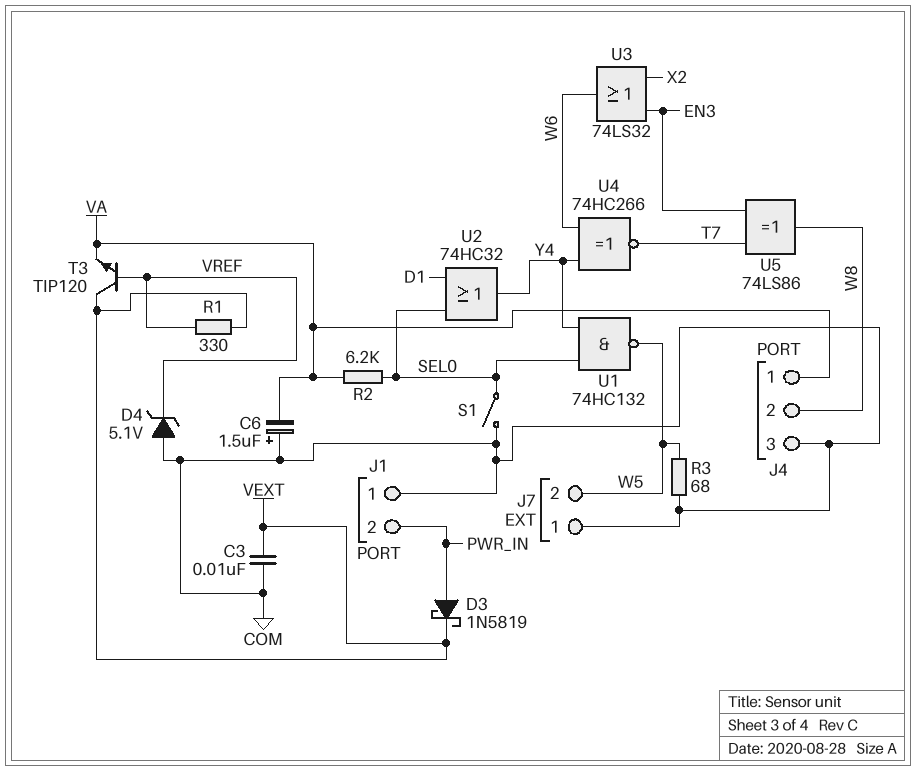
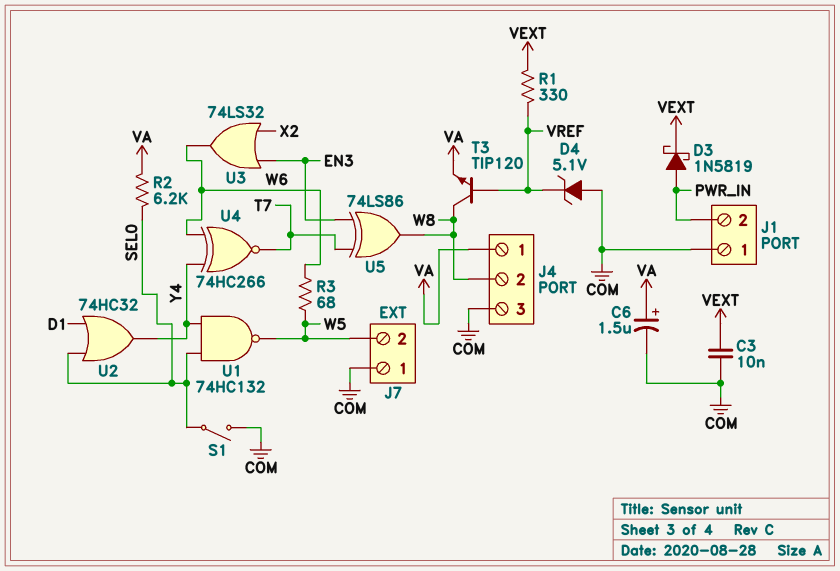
C6: 1.5uF (plus COM, minus VA) -> 1.5uF (plus VA, minus COM)
R3: 68 (COM, W5) -> 68 (W5, W6)
T3: NPN TIP120 (B VREF, C VEXT, E VA) -> NPN TIP120 (B VREF, C W8, E VA)

